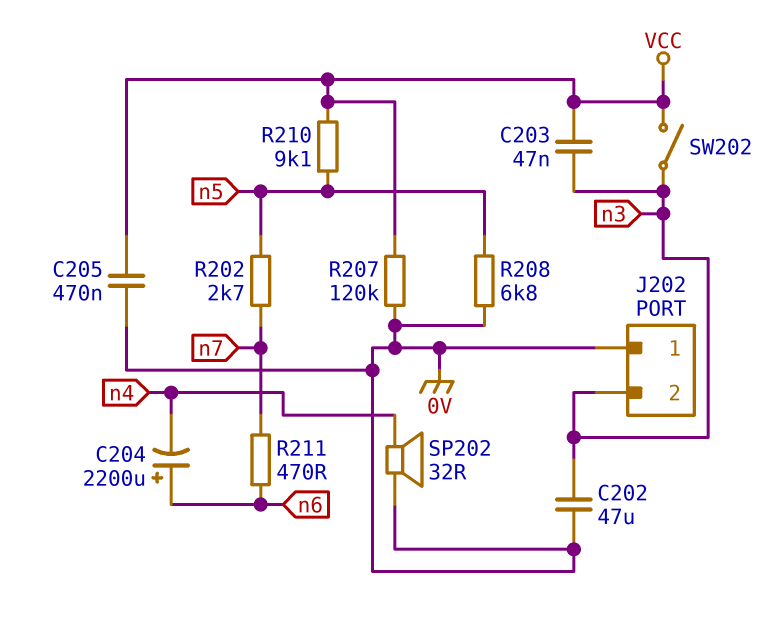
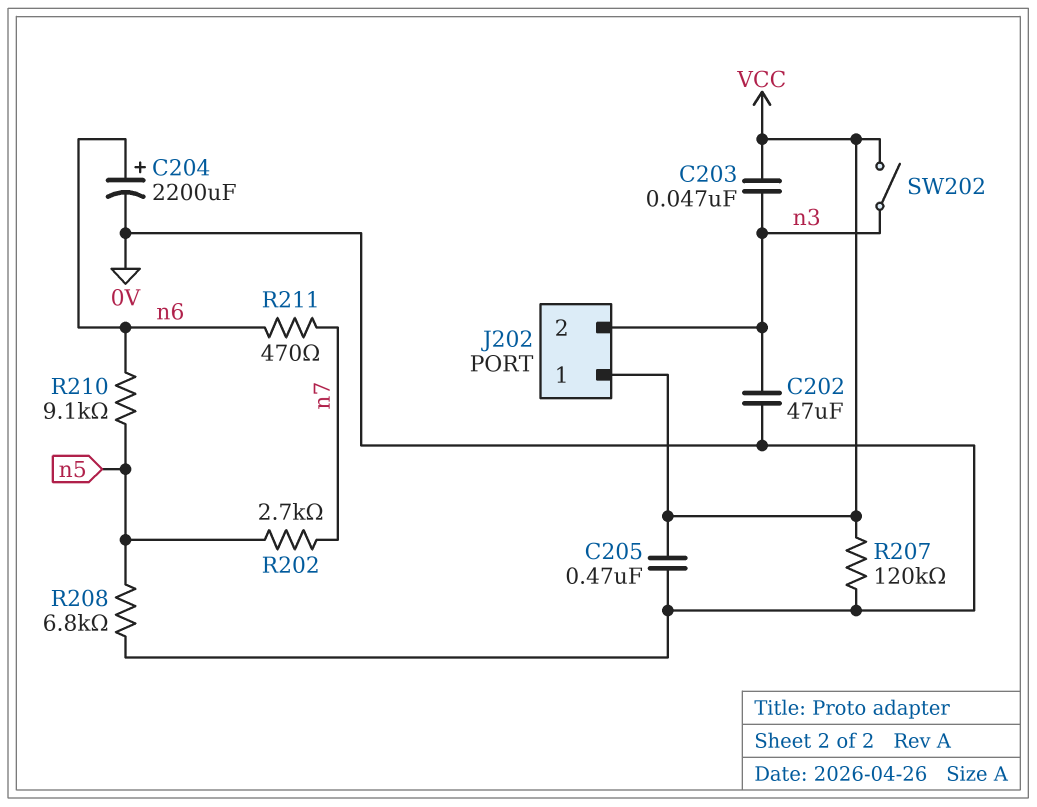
C204: 2200uF (plus n6, minus n4) -> 2200uF (plus n6, minus 0V)
J202 pin 1: 0V -> VCC
R210: 9.1k (VCC, n5) -> 9.1k (n5, n6)
SP202: speaker 32R (0V, n4) -> none

